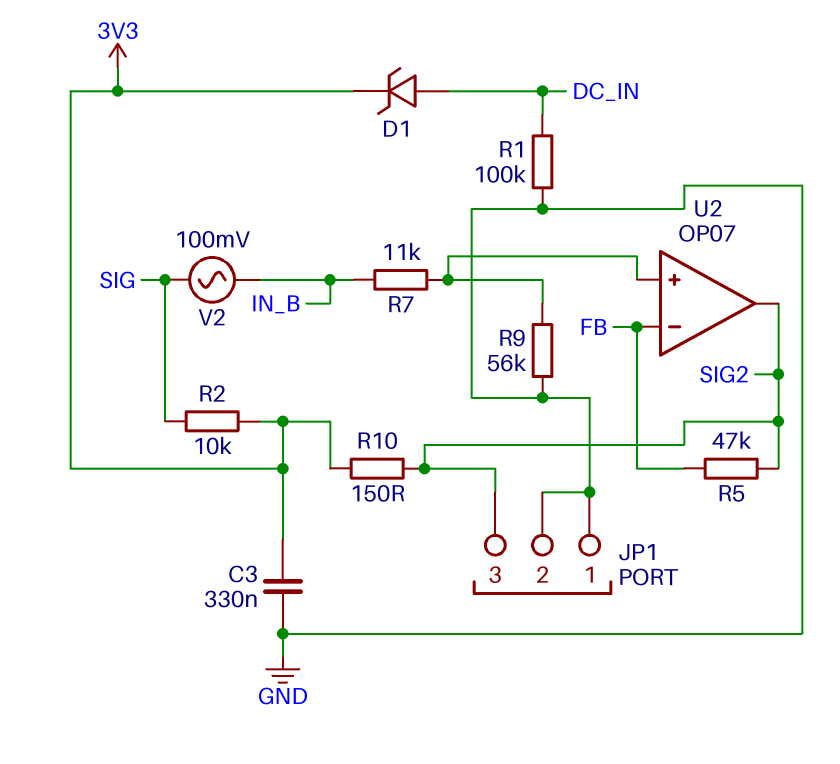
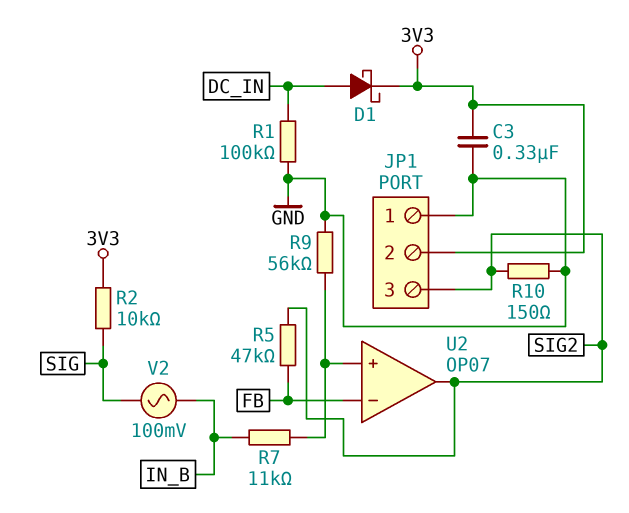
D1: zener (A DC_IN, K 3V3) -> schottky (A DC_IN, K 3V3)
JP1 pin 2: GND -> 3V3
R10: 150 (3V3, SIG2) -> 150 (GND, SIG2)

